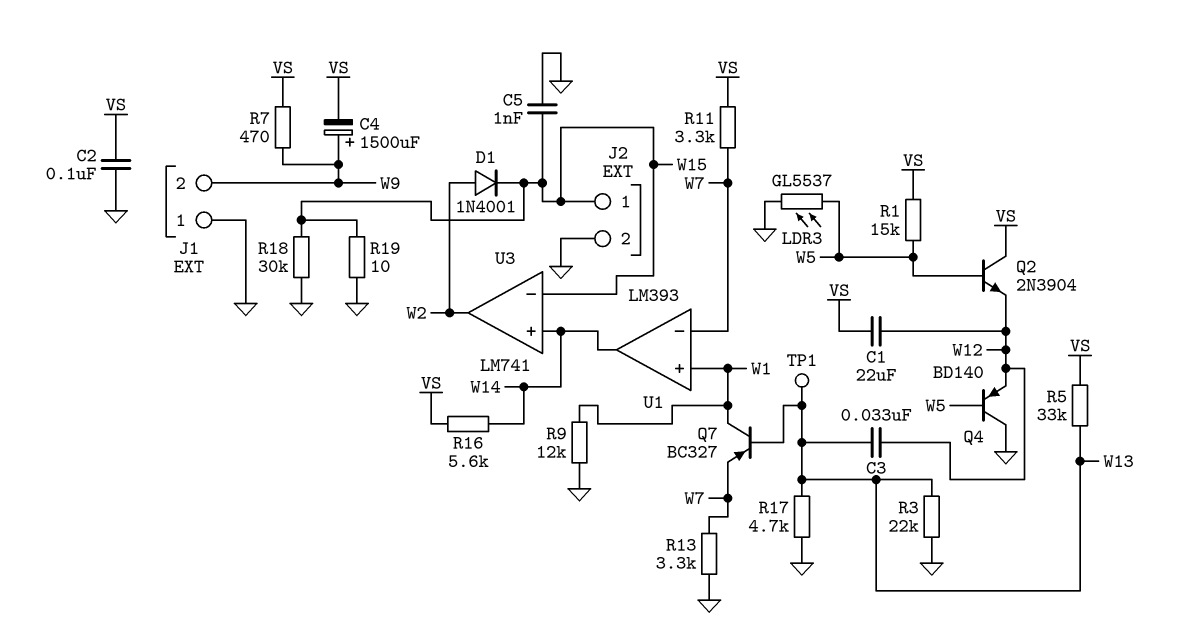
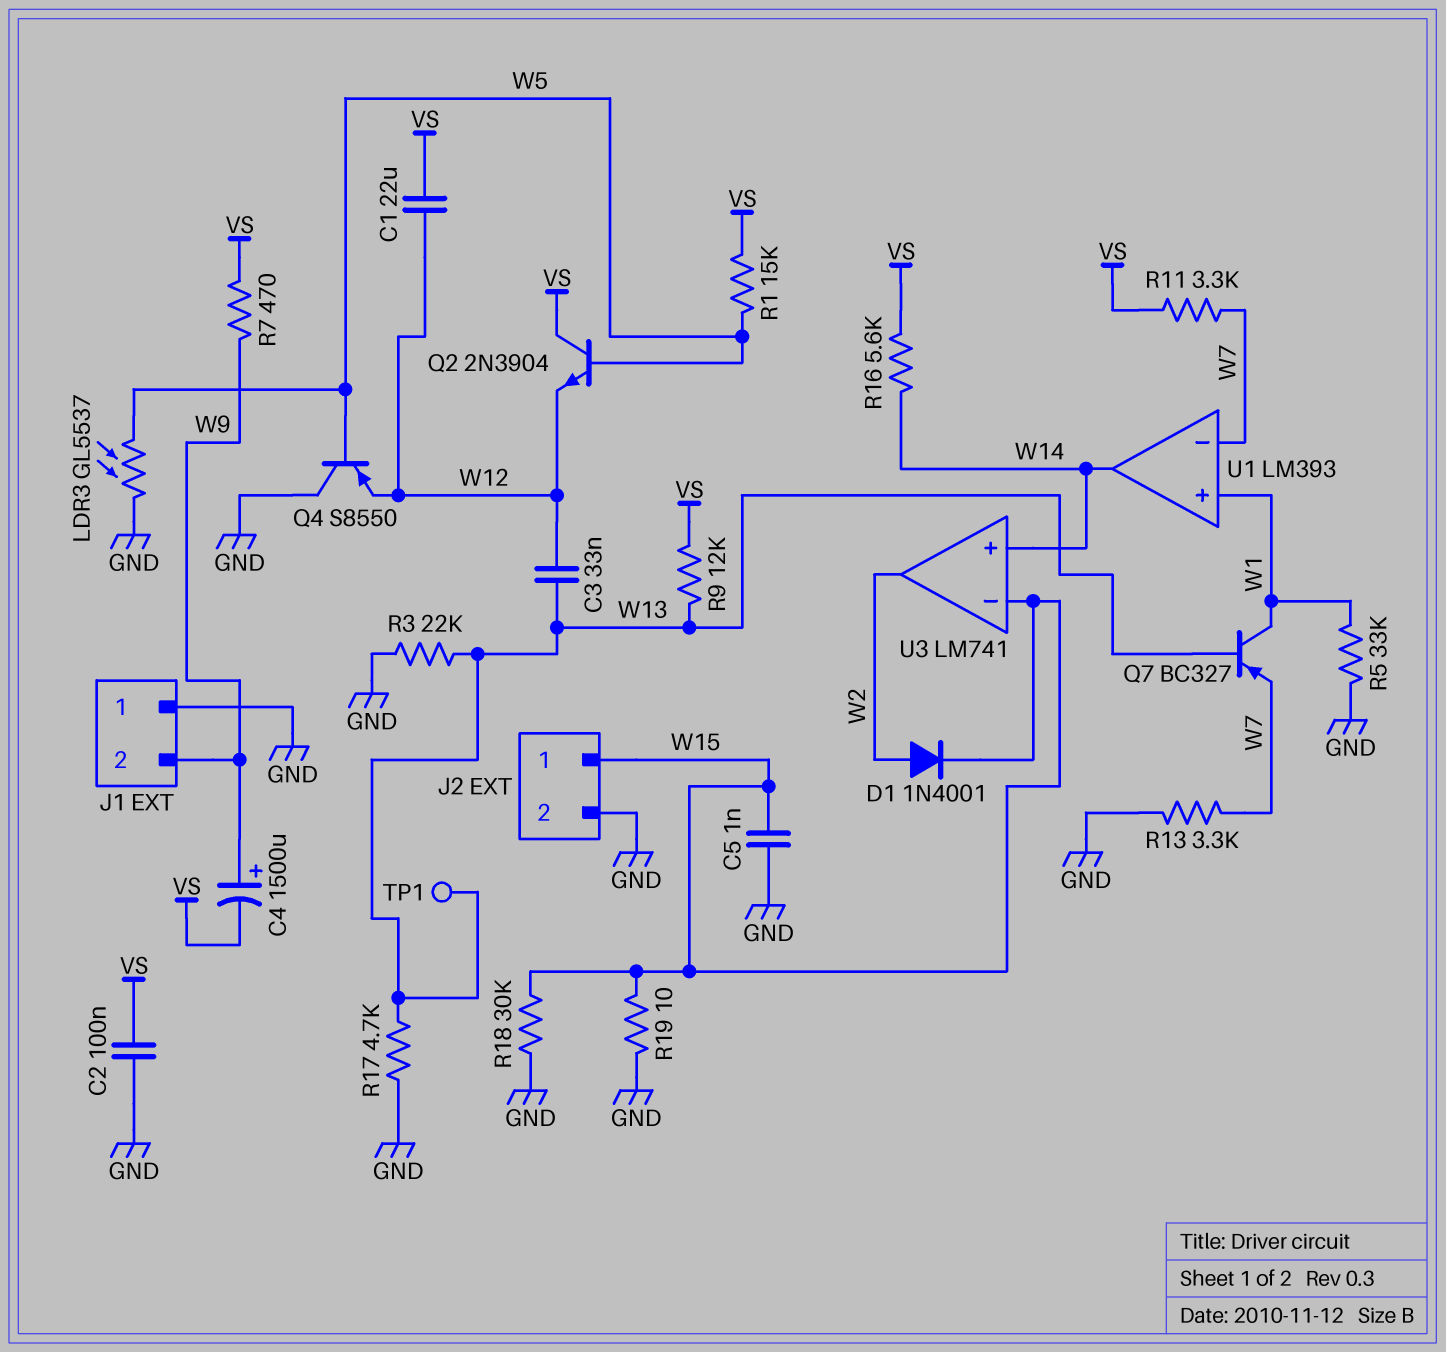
Q4: PNP BD140 (B W5, C GND, E W12) -> PNP S8550 (B W5, C GND, E W12)
R5: 33k (VS, W13) -> 33k (GND, W1)
R9: 12k (GND, W1) -> 12k (VS, W13)

